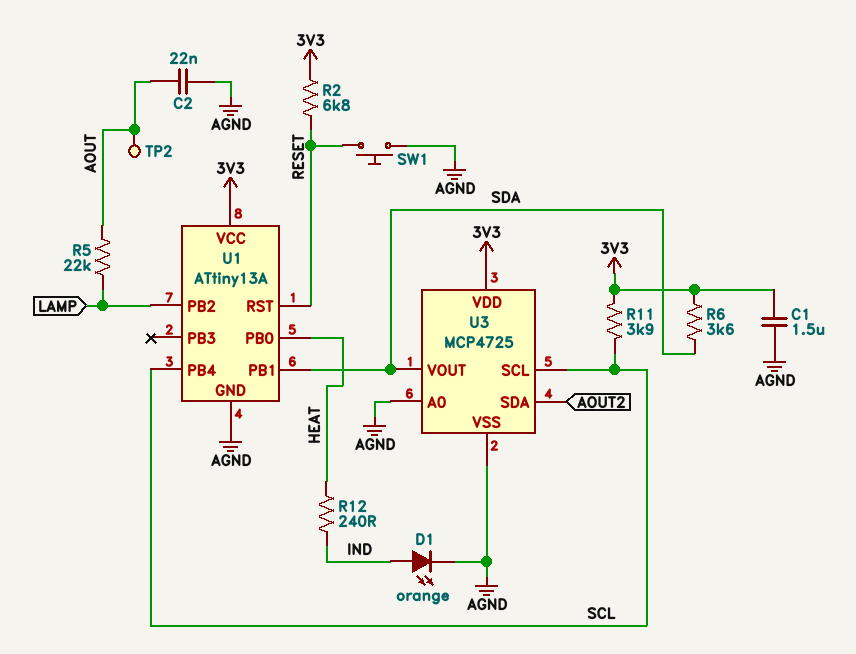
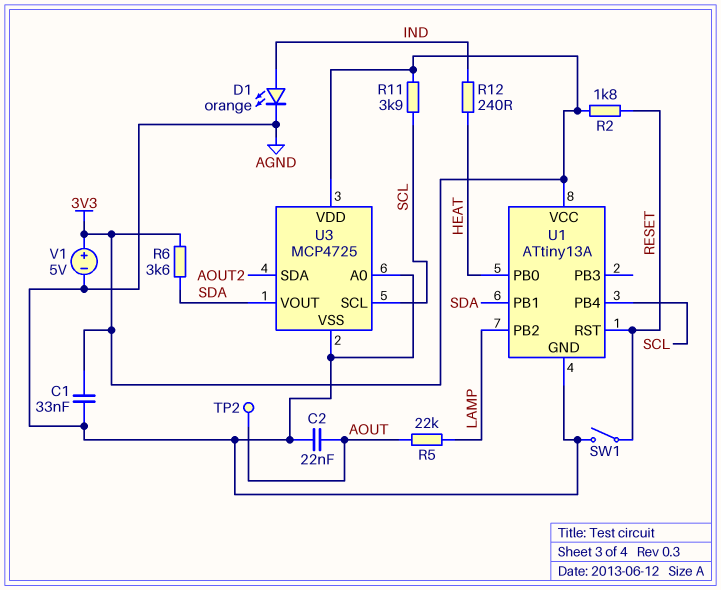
C1: 1.5uF (3V3, AGND) -> 33nF (3V3, AGND)
R2: 6.8k (3V3, RESET) -> 1.8k (3V3, RESET)
SW1: button (AGND, RESET) -> switch (AGND, RESET)
V1: none -> 5V (plus 3V3, minus AGND)

